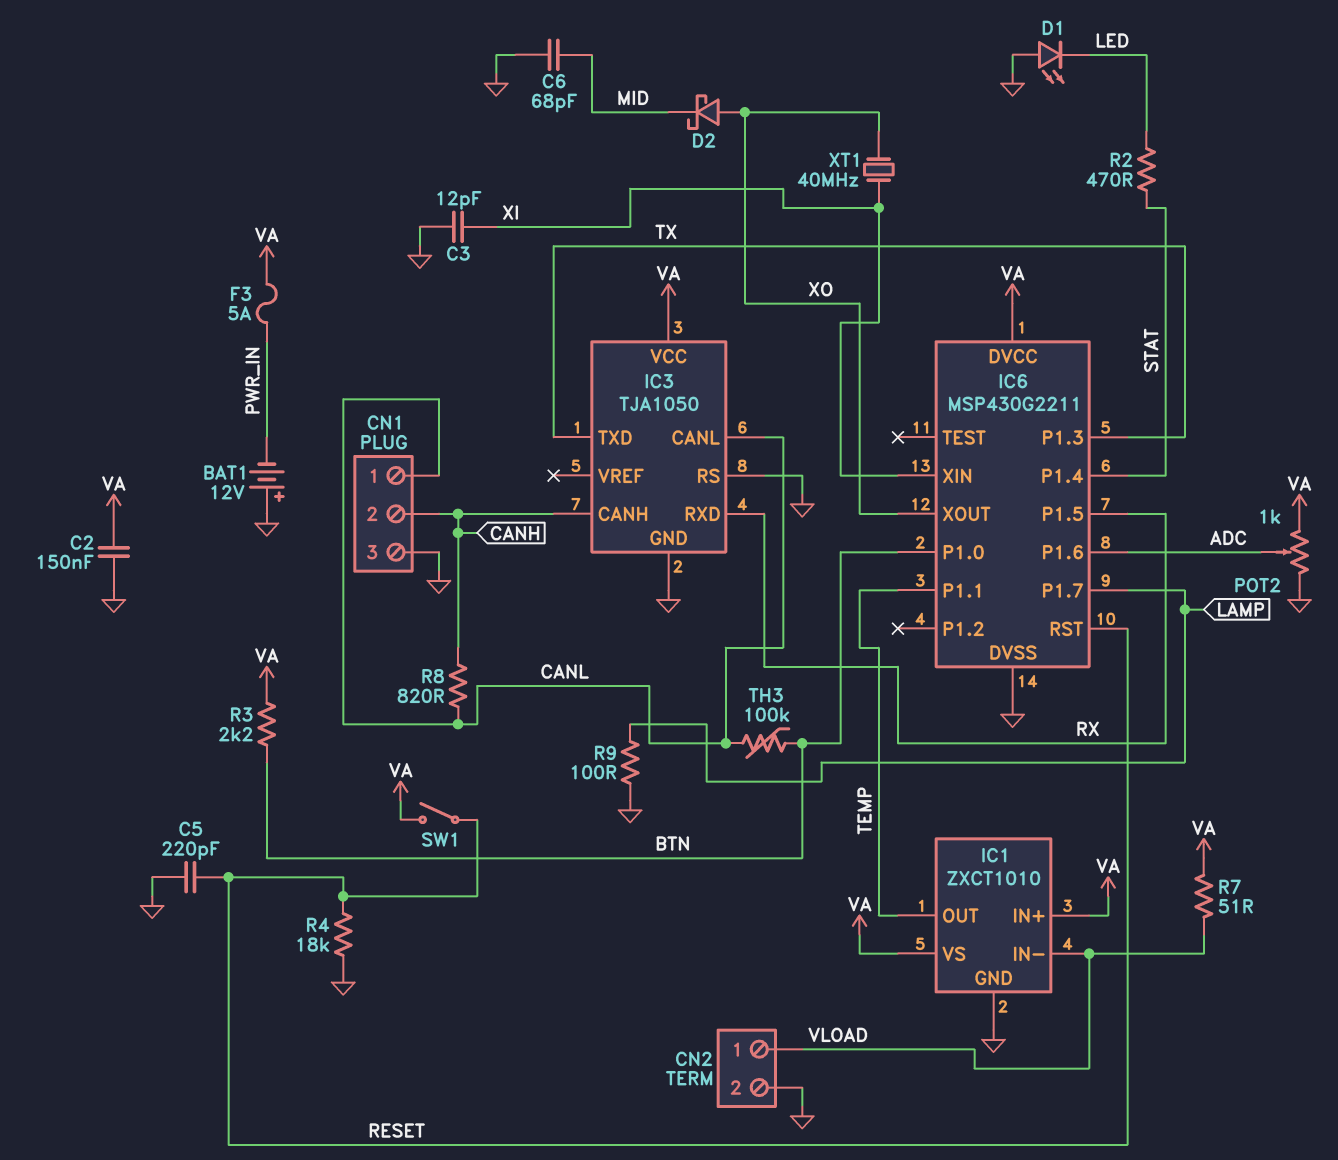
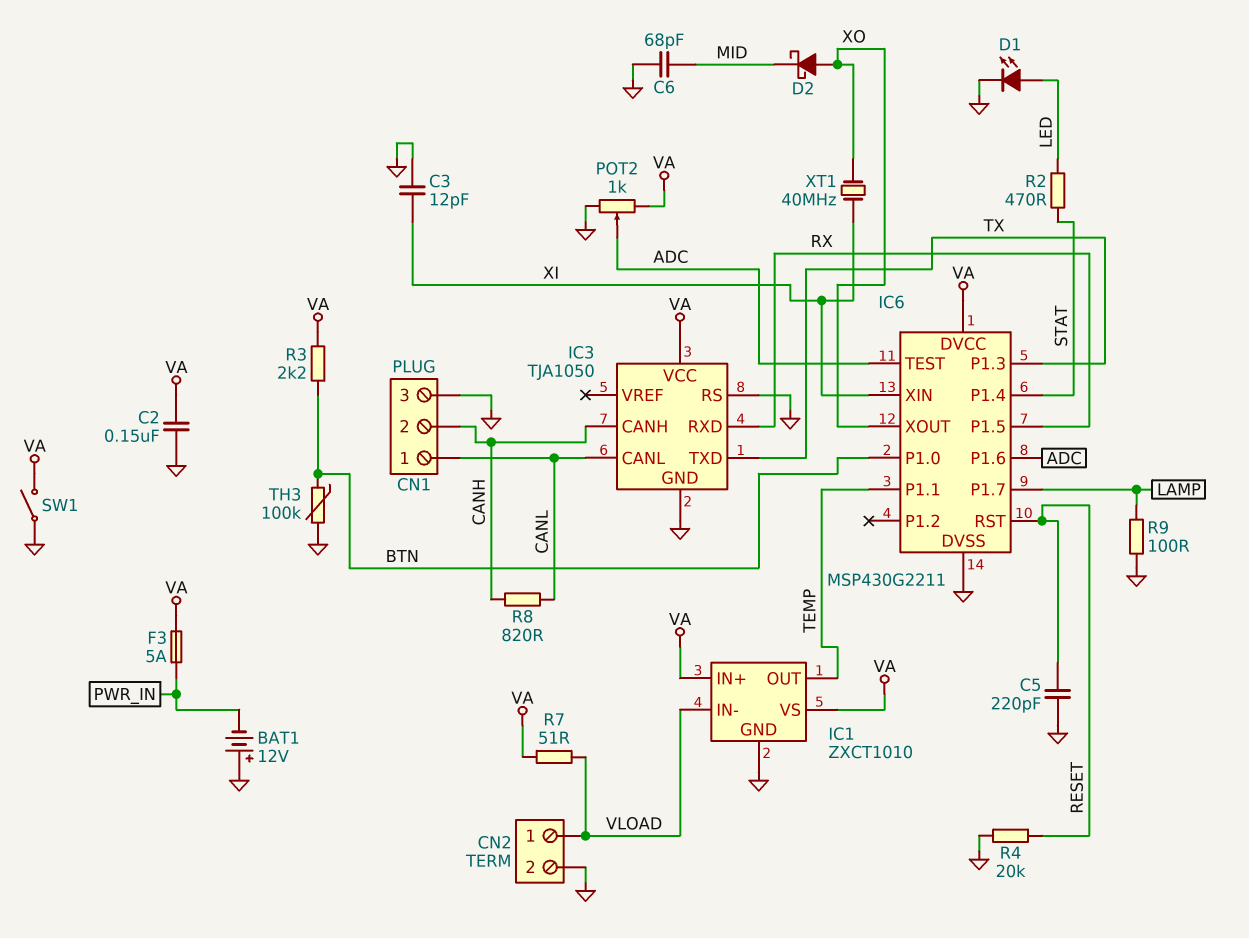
D1: LED (A GND, K LED) -> LED (A LED, K GND)
IC6 pin TEST: none -> ADC
R4: 18k (GND, RESET) -> 20k (GND, RESET)
SW1: switch (RESET, VA) -> switch (GND, VA)
TH3: 100k (BTN, CANL) -> 100k (BTN, GND)

